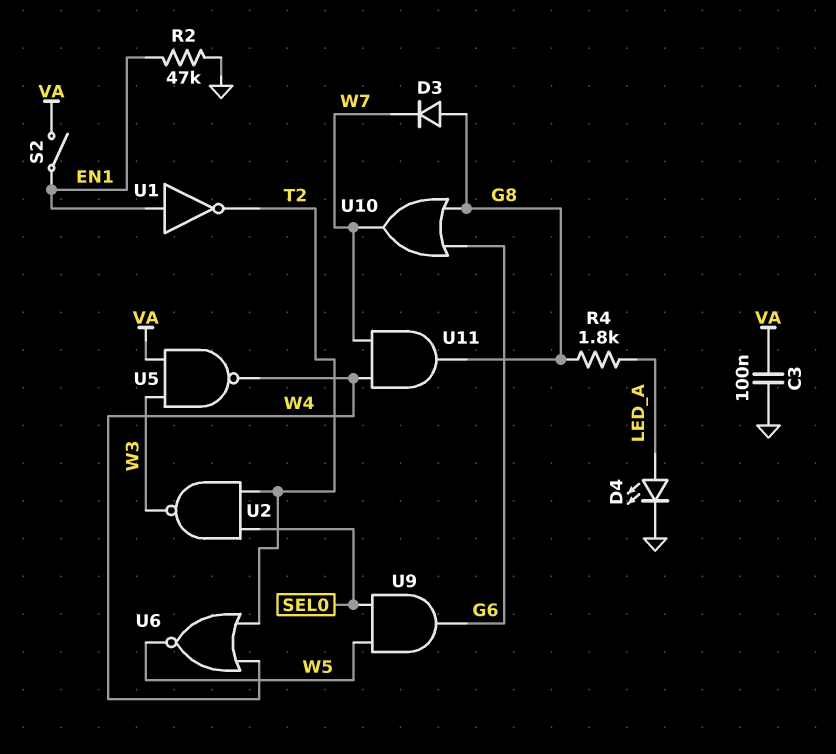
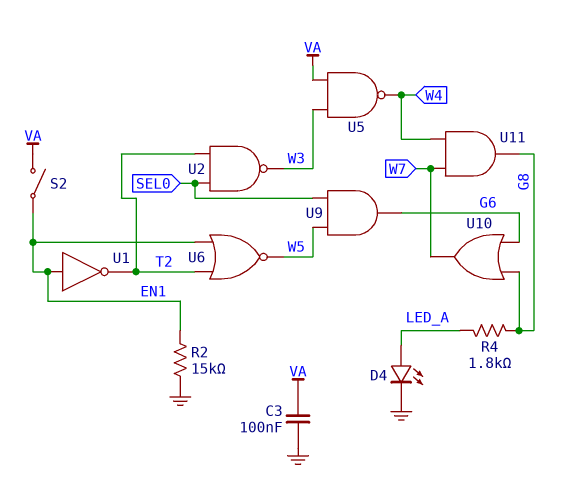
D3: diode (A G8, K W7) -> none
R2: 47k (EN1, GND) -> 15k (EN1, GND)
U6: NOR (in T2, in W4, out W5) -> NOR (in EN1, in T2, out W5)

